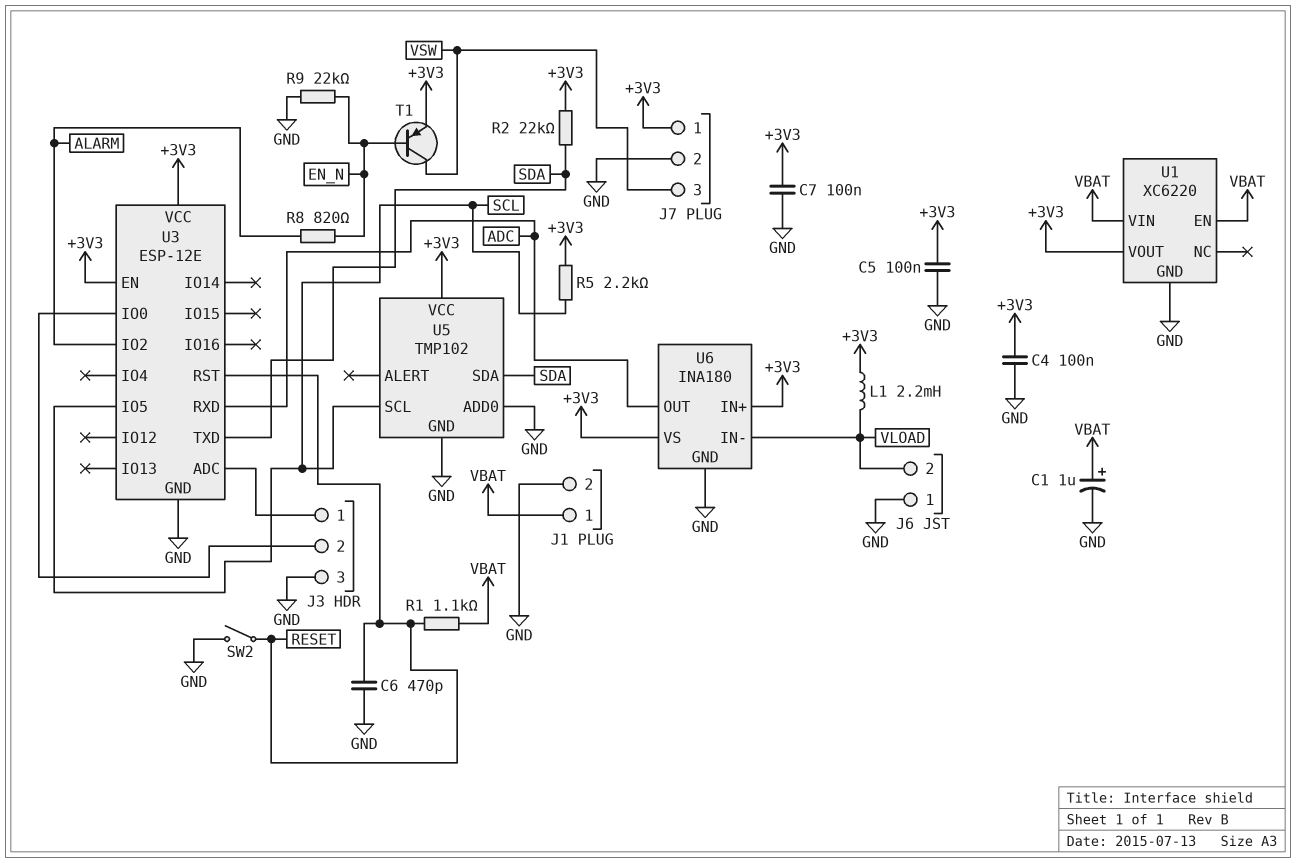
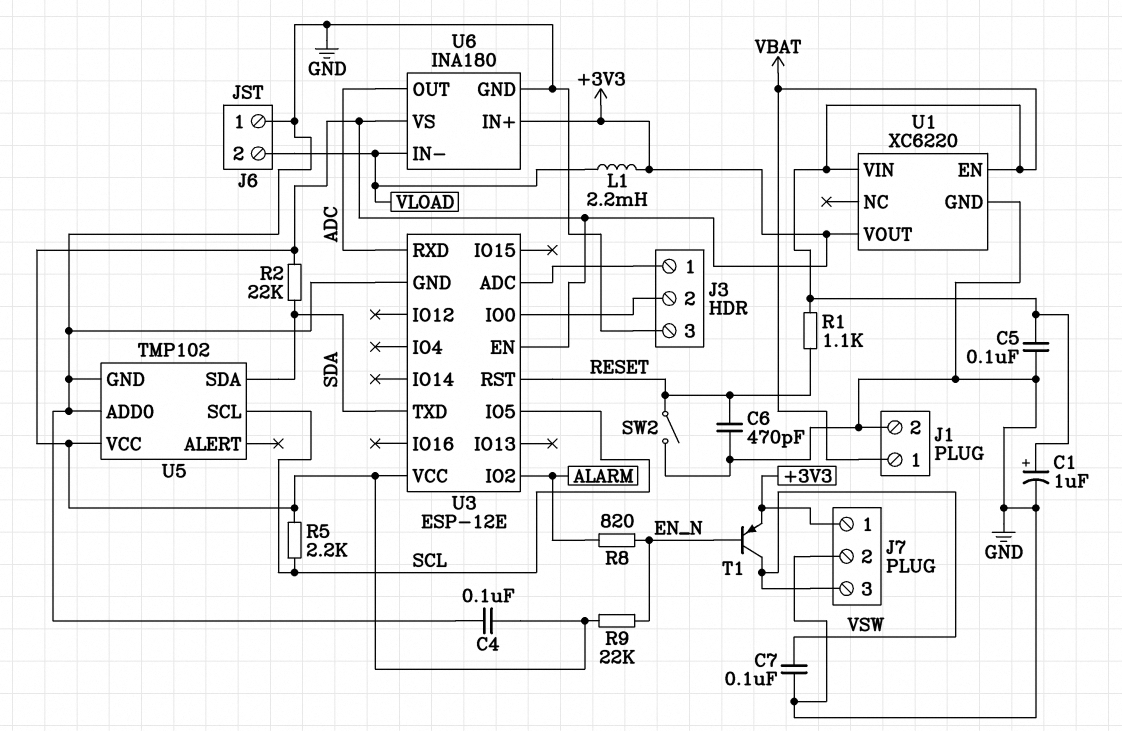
C5: 100nF (+3V3, GND) -> 100nF (GND, VBAT)
C7: 100nF (+3V3, GND) -> 100nF (GND, VSW)
R9: 22k (EN_N, GND) -> 22k (+3V3, EN_N)

